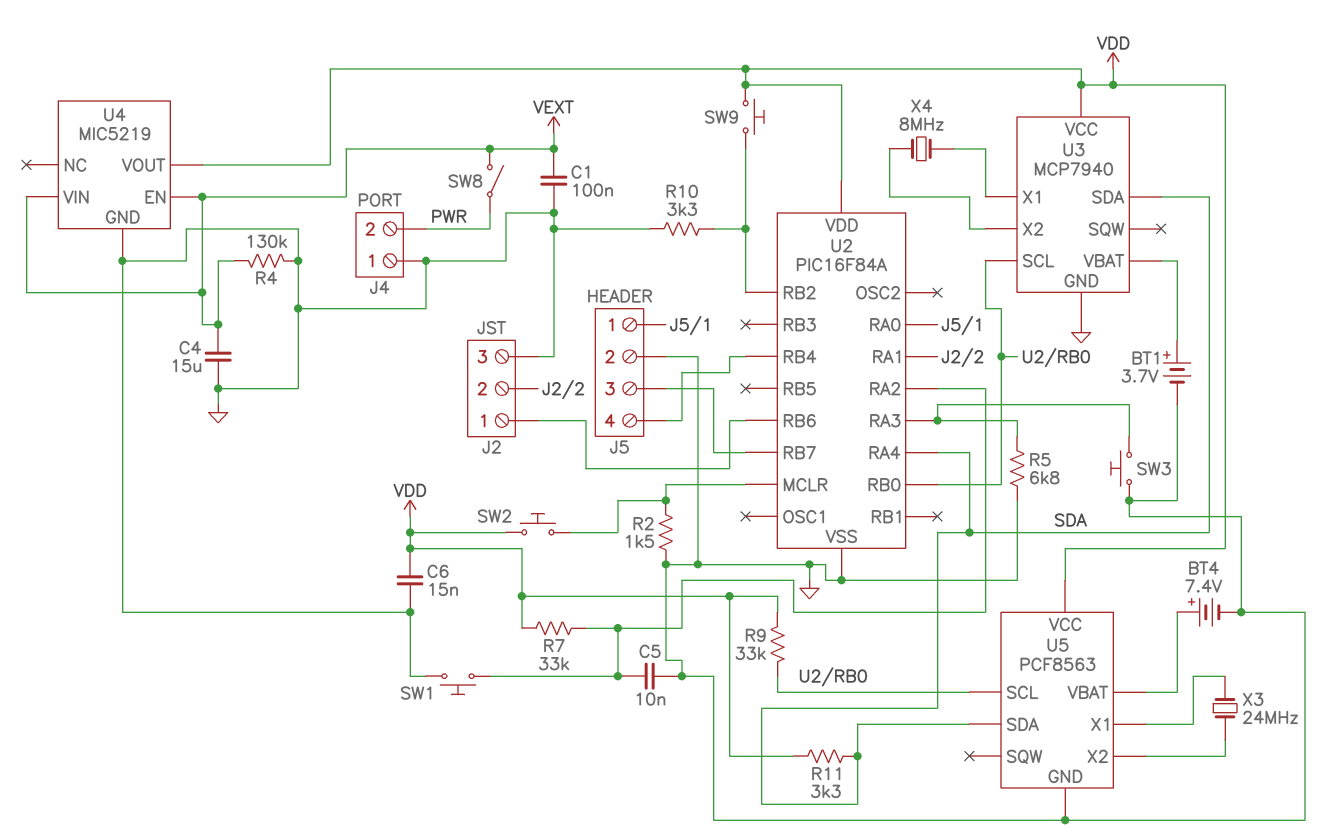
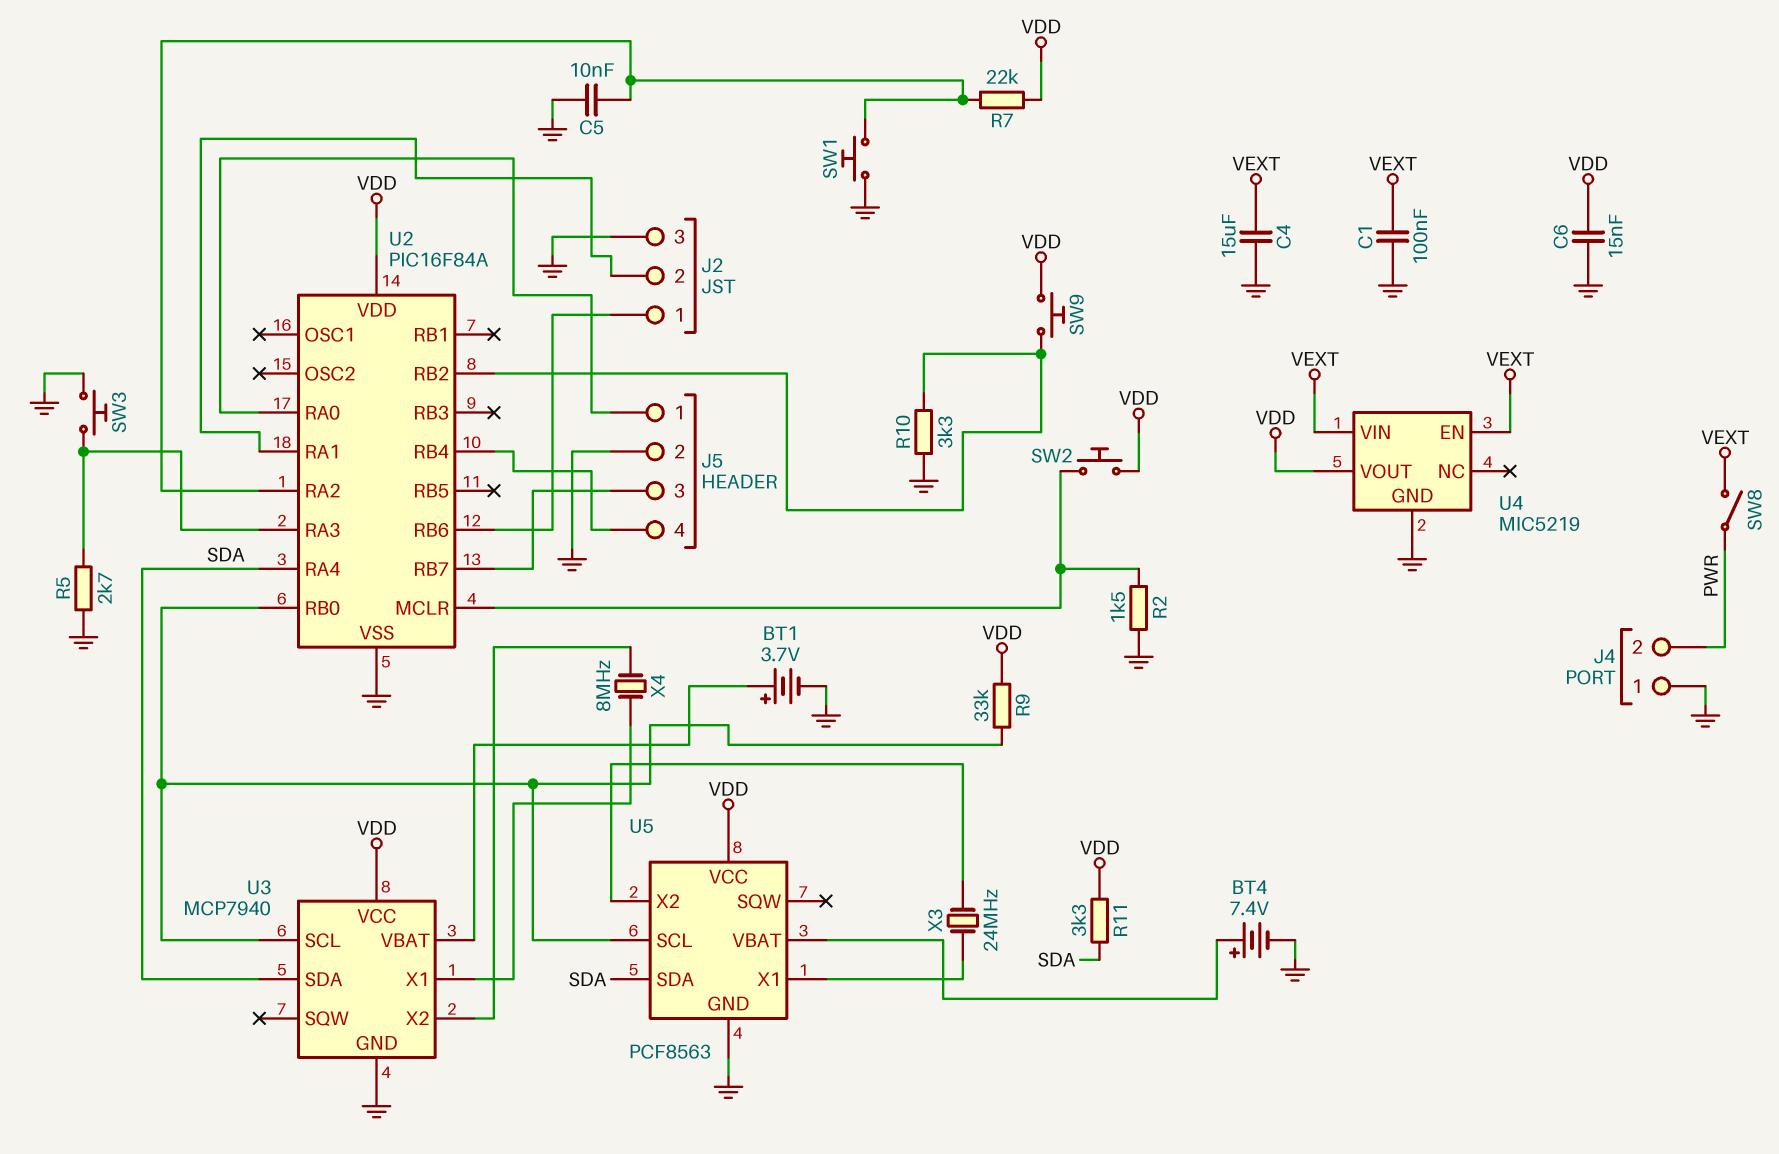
R4: 130k (GND, VEXT) -> none
R5: 6.8k (GND, U2/RA3) -> 2.7k (GND, U2/RA3)
R7: 33k (U2/RA2, VDD) -> 22k (U2/RA2, VDD)

